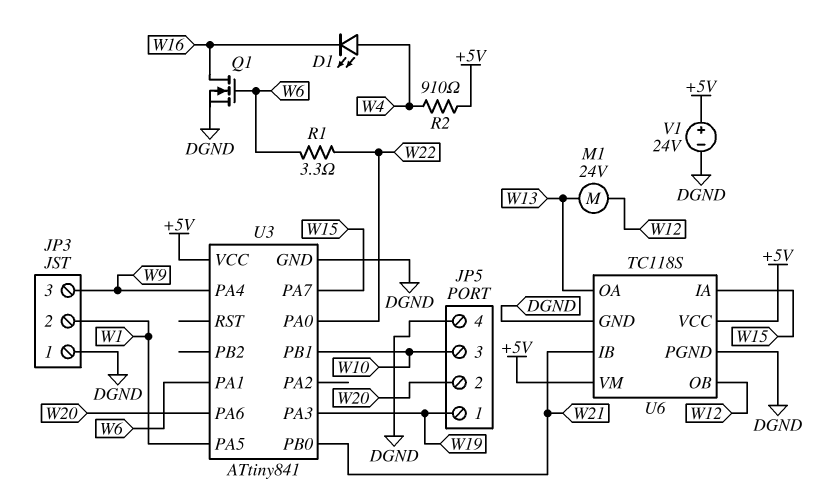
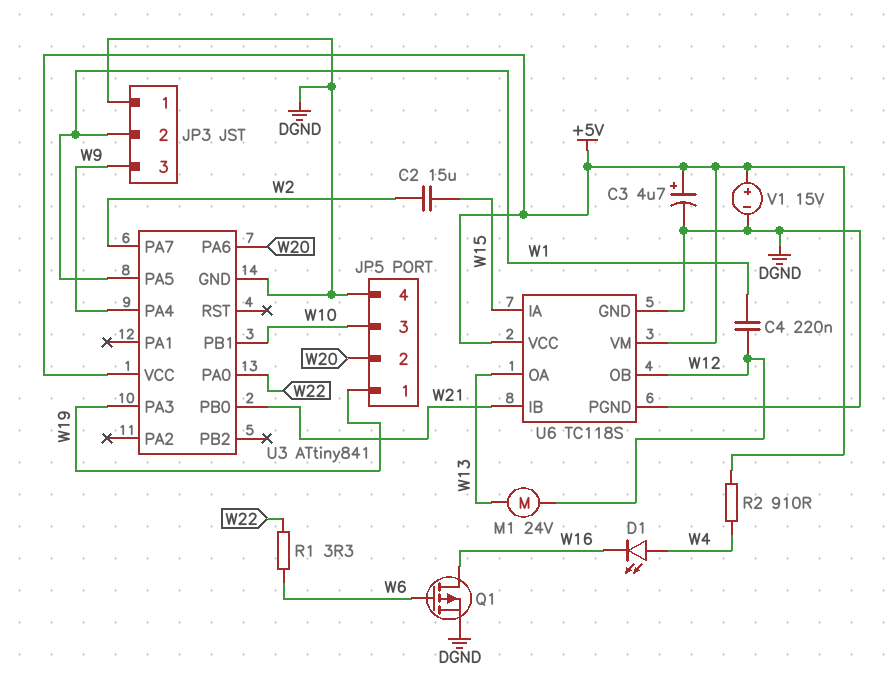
C2: none -> 15uF (W2, W15)
C3: none -> 4.7uF (plus +5V, minus DGND)
C4: none -> 220nF (W1, W12)
Q1: NMOS (G W6, D W16, S DGND) -> PMOS (G W6, D W16, S DGND)
U3 pin PA1: W6 -> none
U3 pin PA7: W15 -> W2
V1: 24V (plus +5V, minus DGND) -> 15V (plus +5V, minus DGND)

